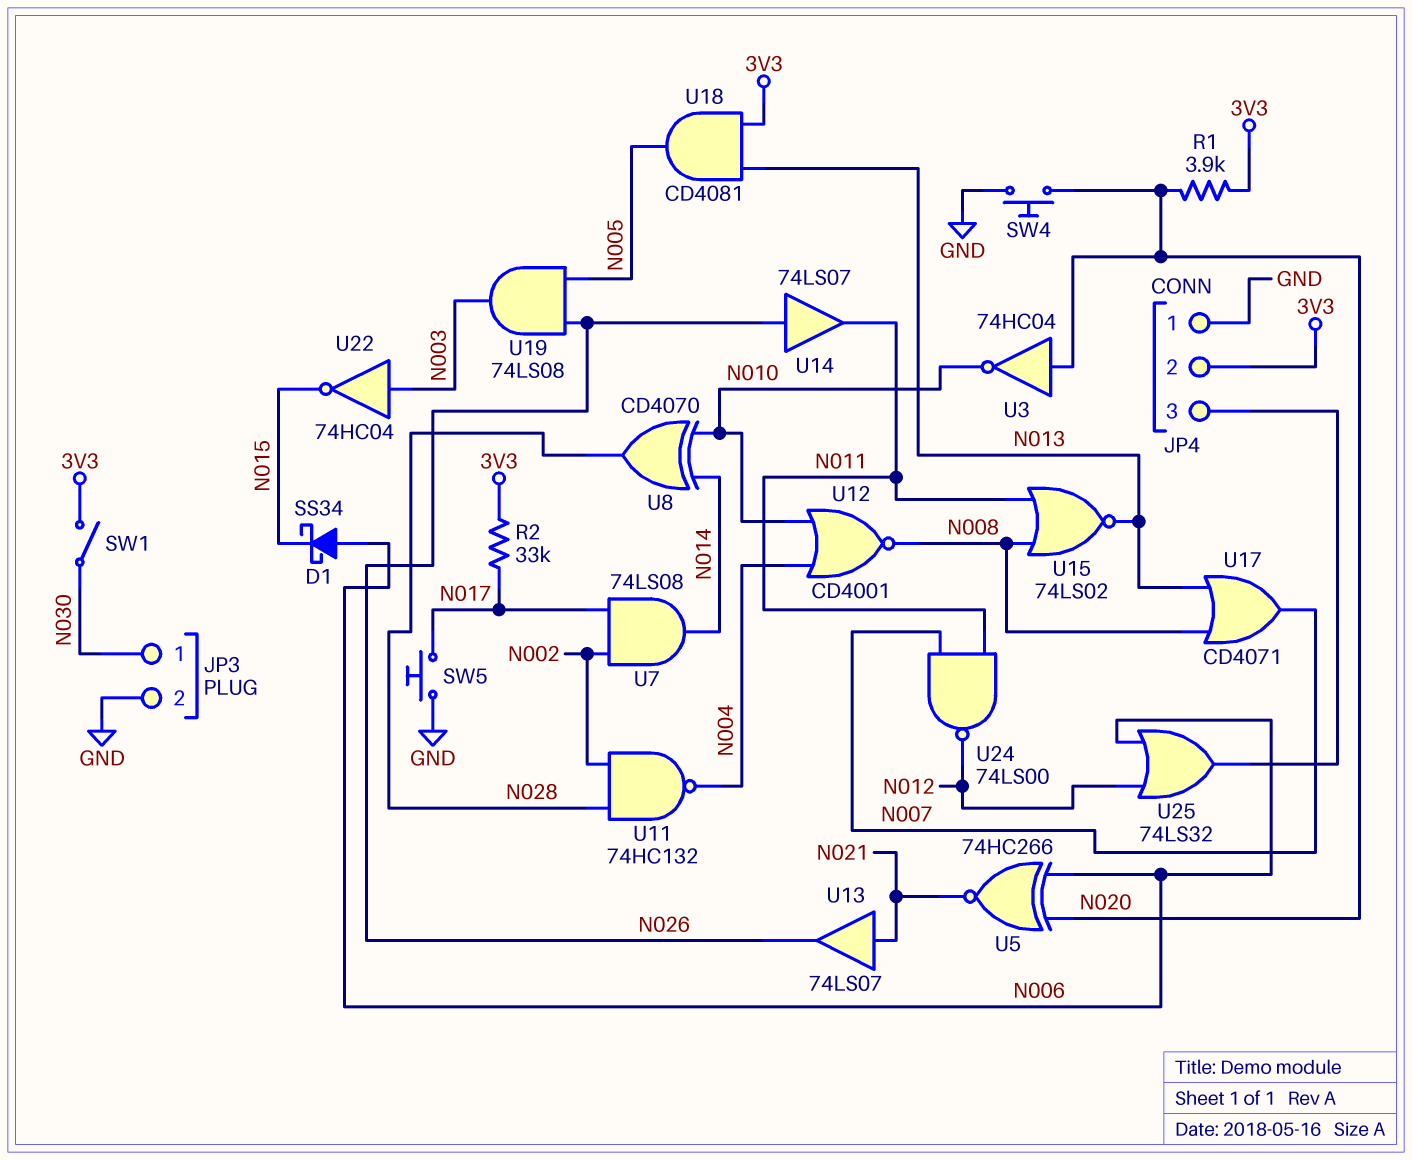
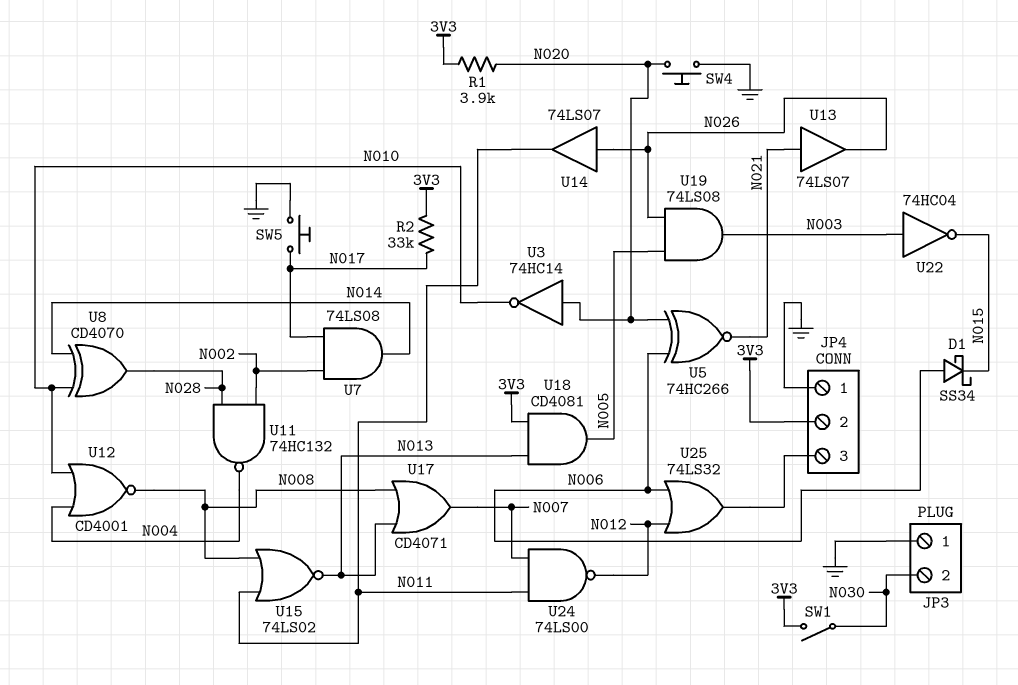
JP3 pin 1: N030 -> GND
JP3 pin 2: GND -> N030
U3: NOT 74HC04 (in N020, out N010) -> NOT 74HC14 (in N020, out N010)

